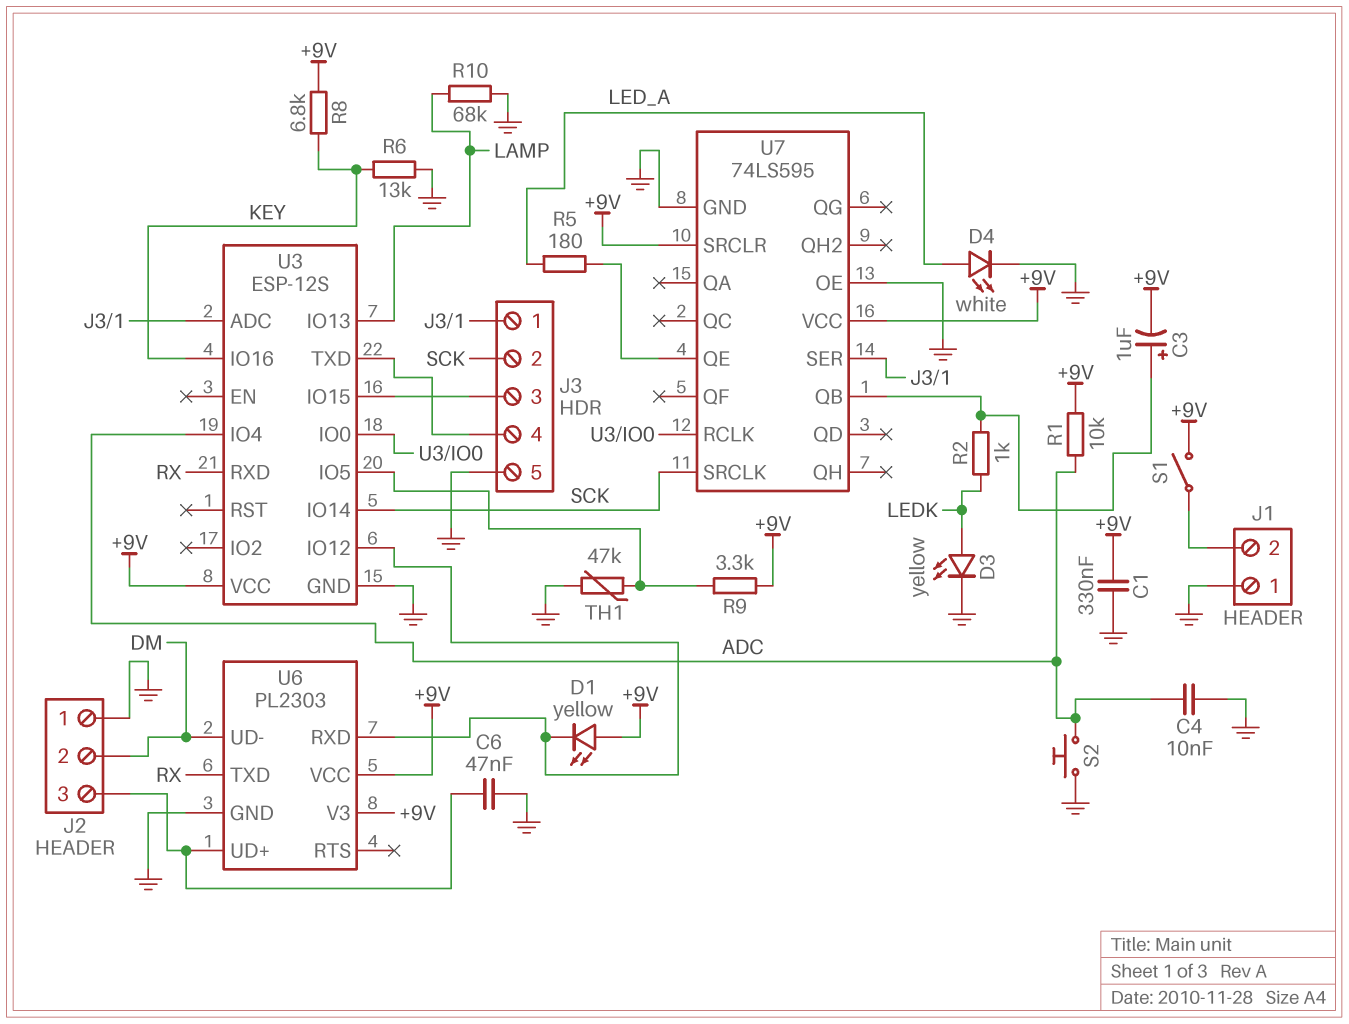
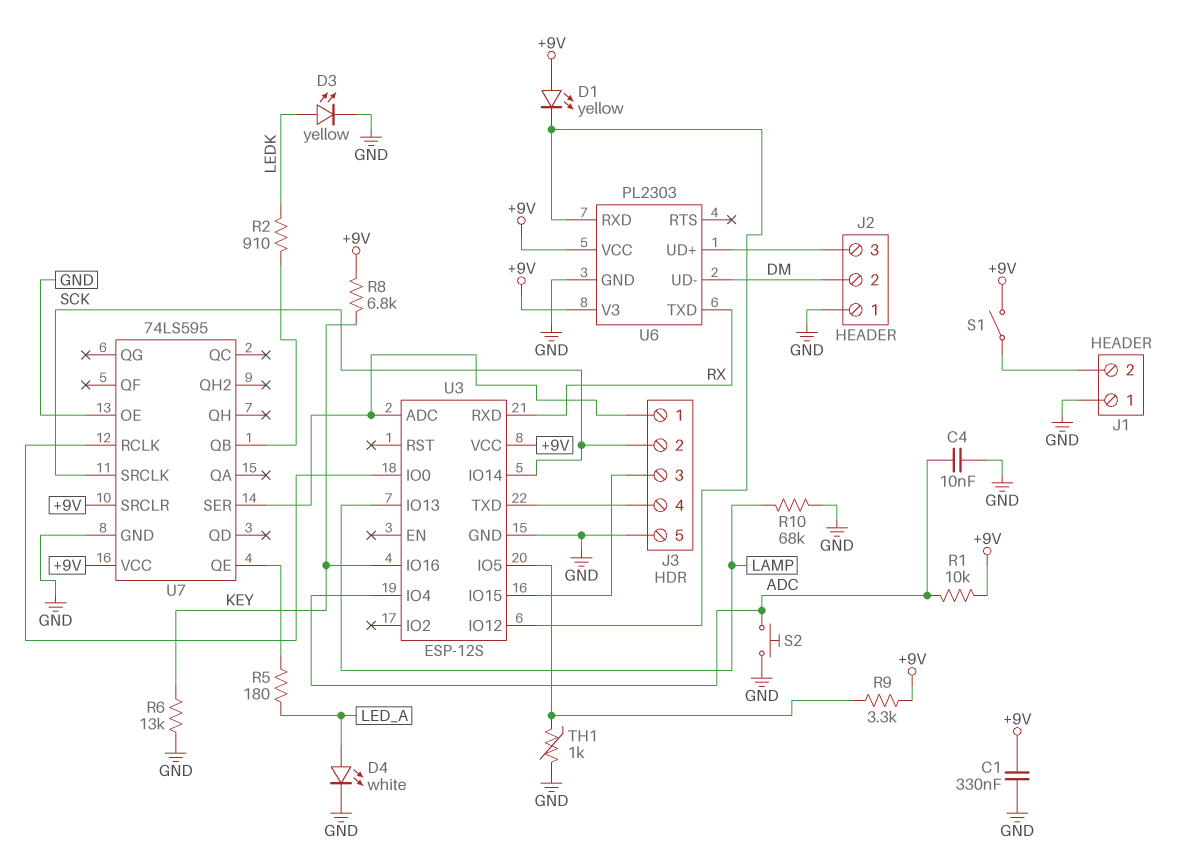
C3: 1uF (plus U7/QB, minus +9V) -> none
C6: 47nF (GND, J2/3) -> none
R2: 1k (LEDK, U7/QB) -> 910 (LEDK, U7/QB)
TH1: 47k (GND, U3/IO5) -> 1k (GND, U3/IO5)

